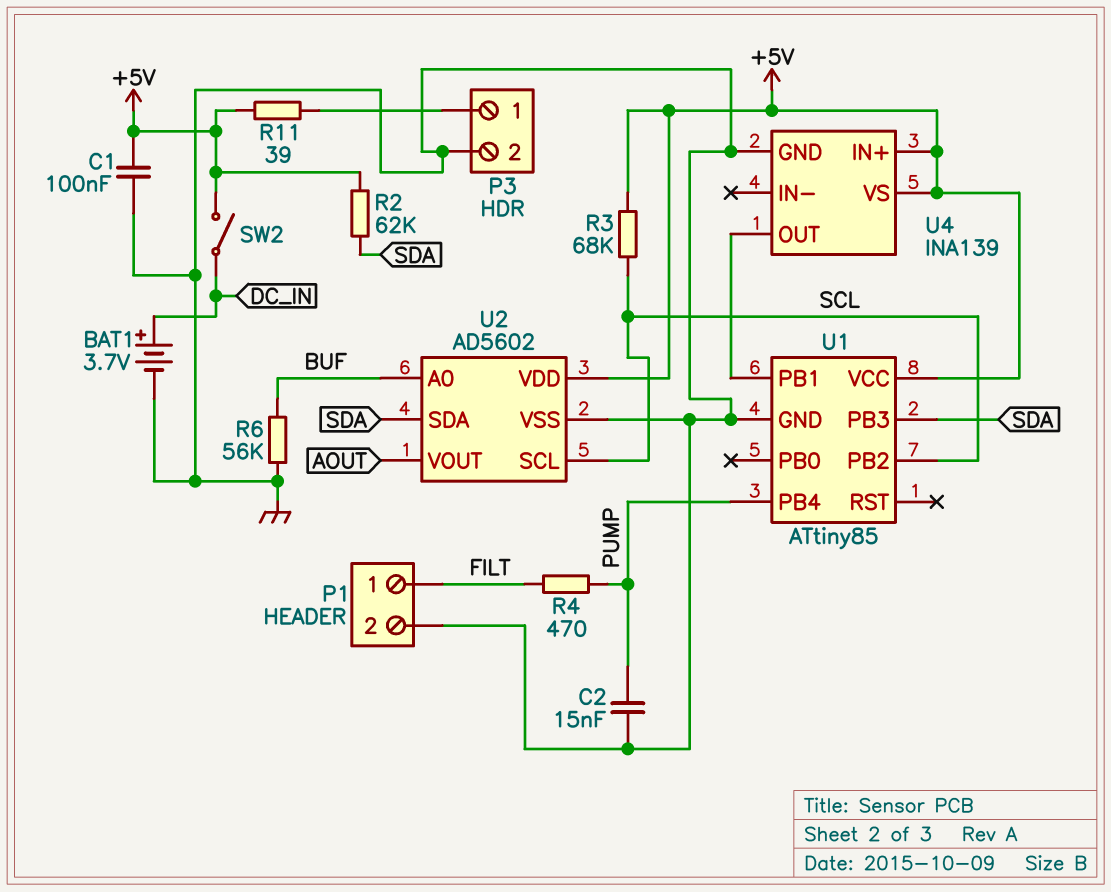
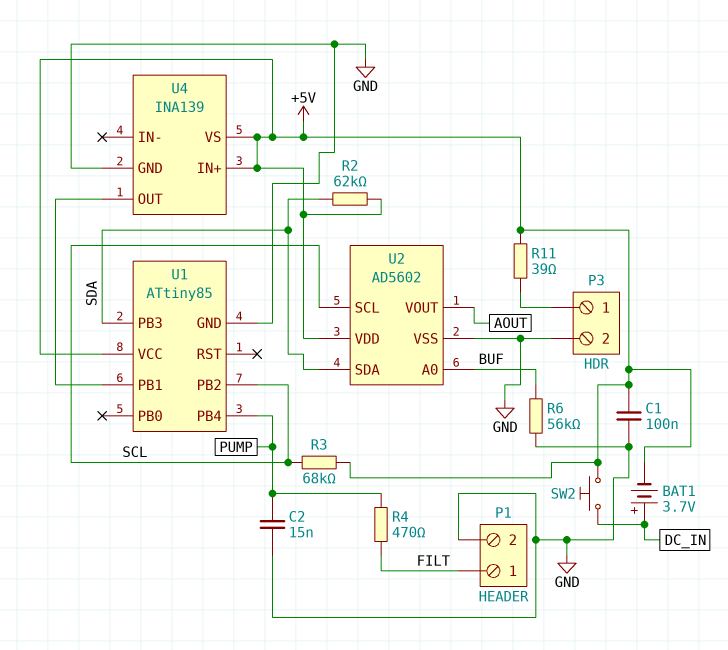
BAT1: 3.7V (plus DC_IN, minus GND) -> 3.7V (plus DC_IN, minus +5V)
SW2: switch (+5V, DC_IN) -> button (+5V, DC_IN)

